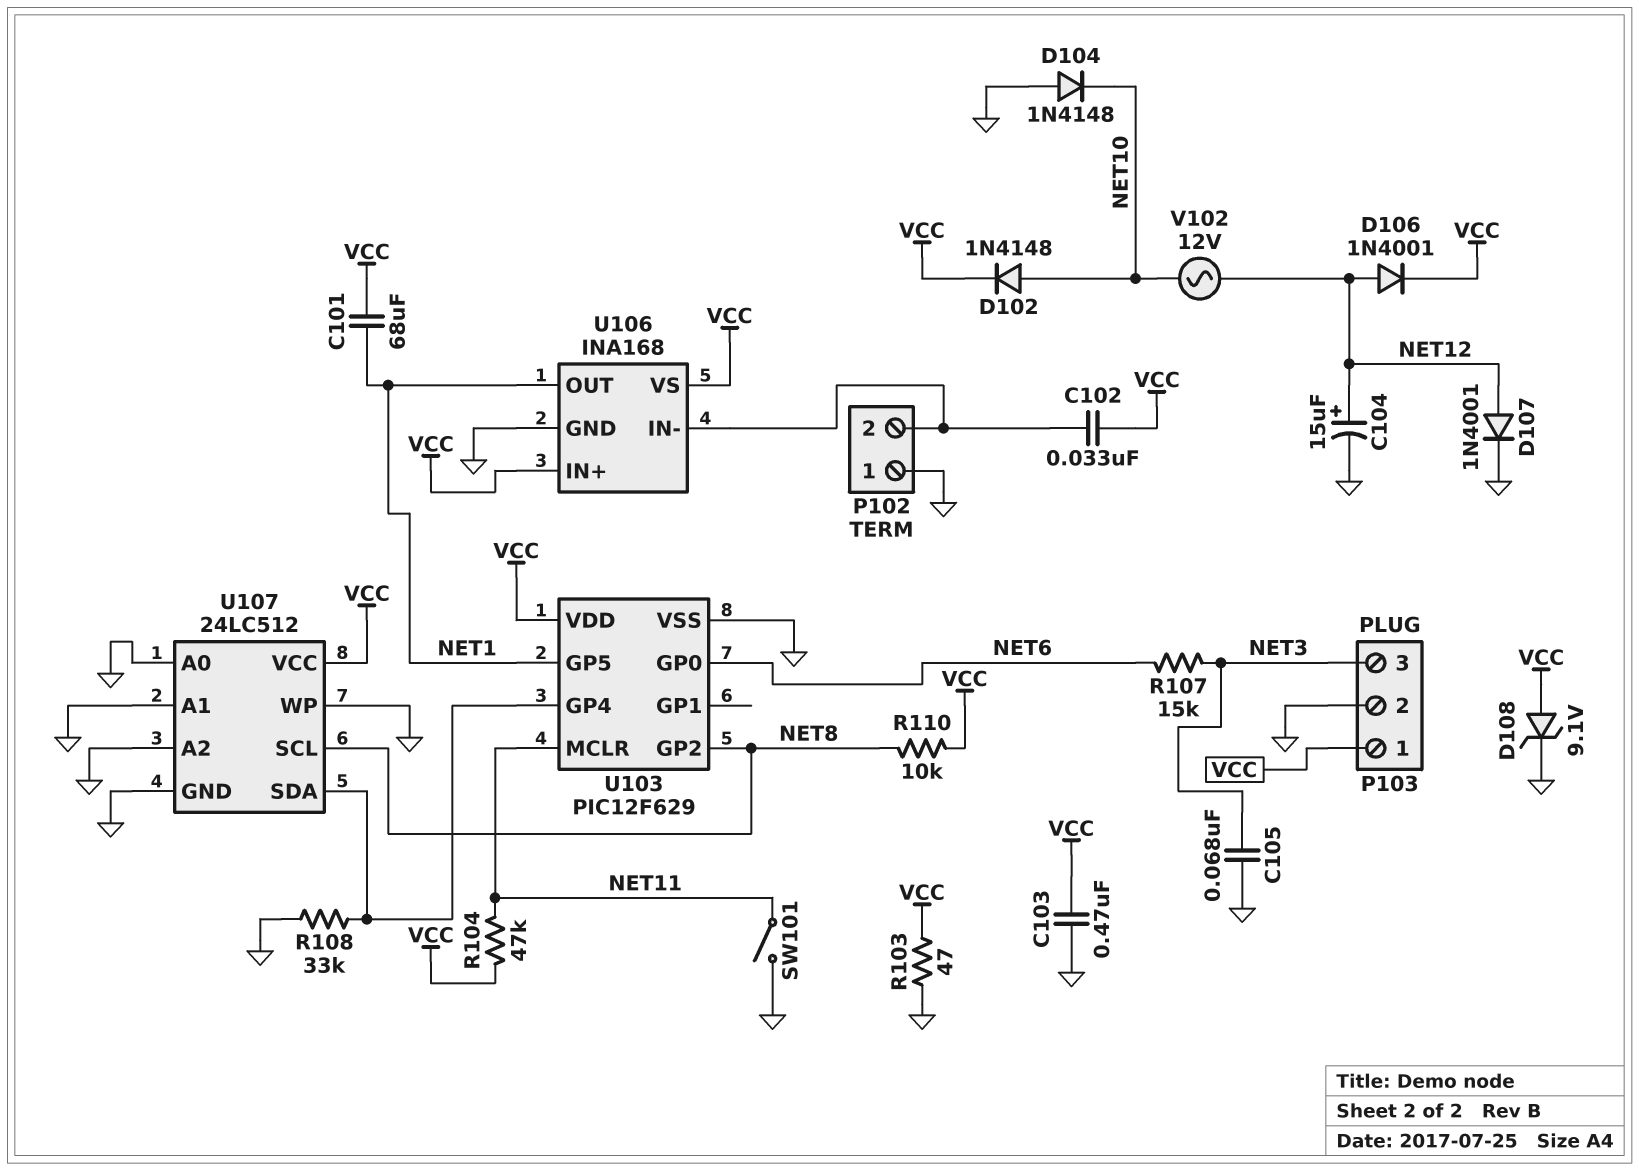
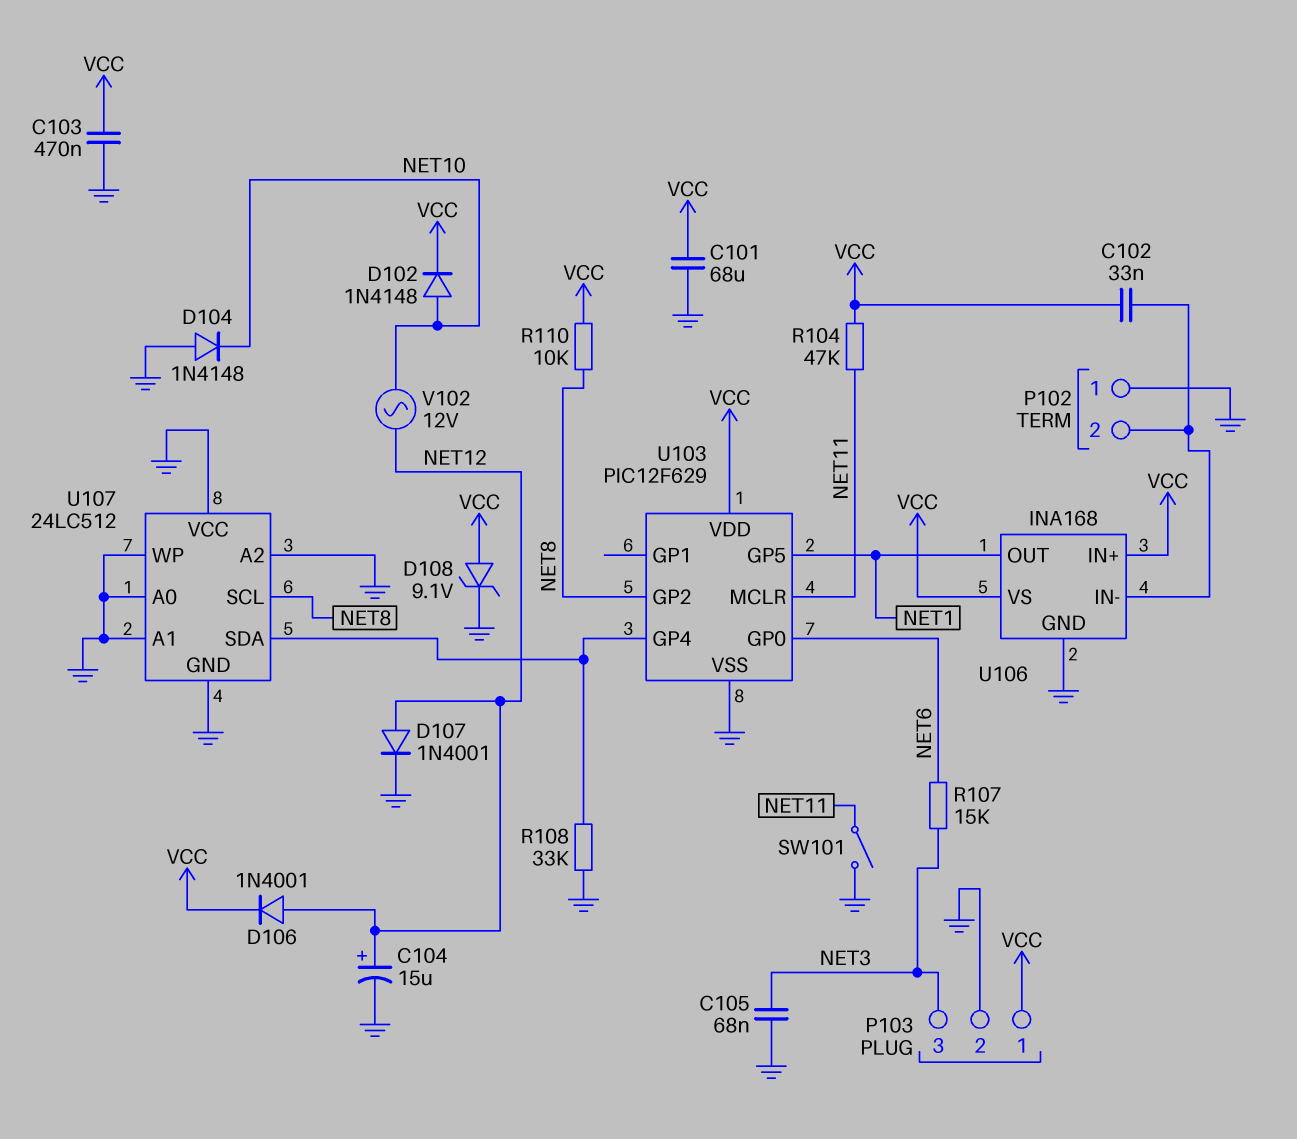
C101: 68uF (NET1, VCC) -> 68uF (GND, VCC)
R103: 47 (GND, VCC) -> none
U107 pin VCC: VCC -> GND

